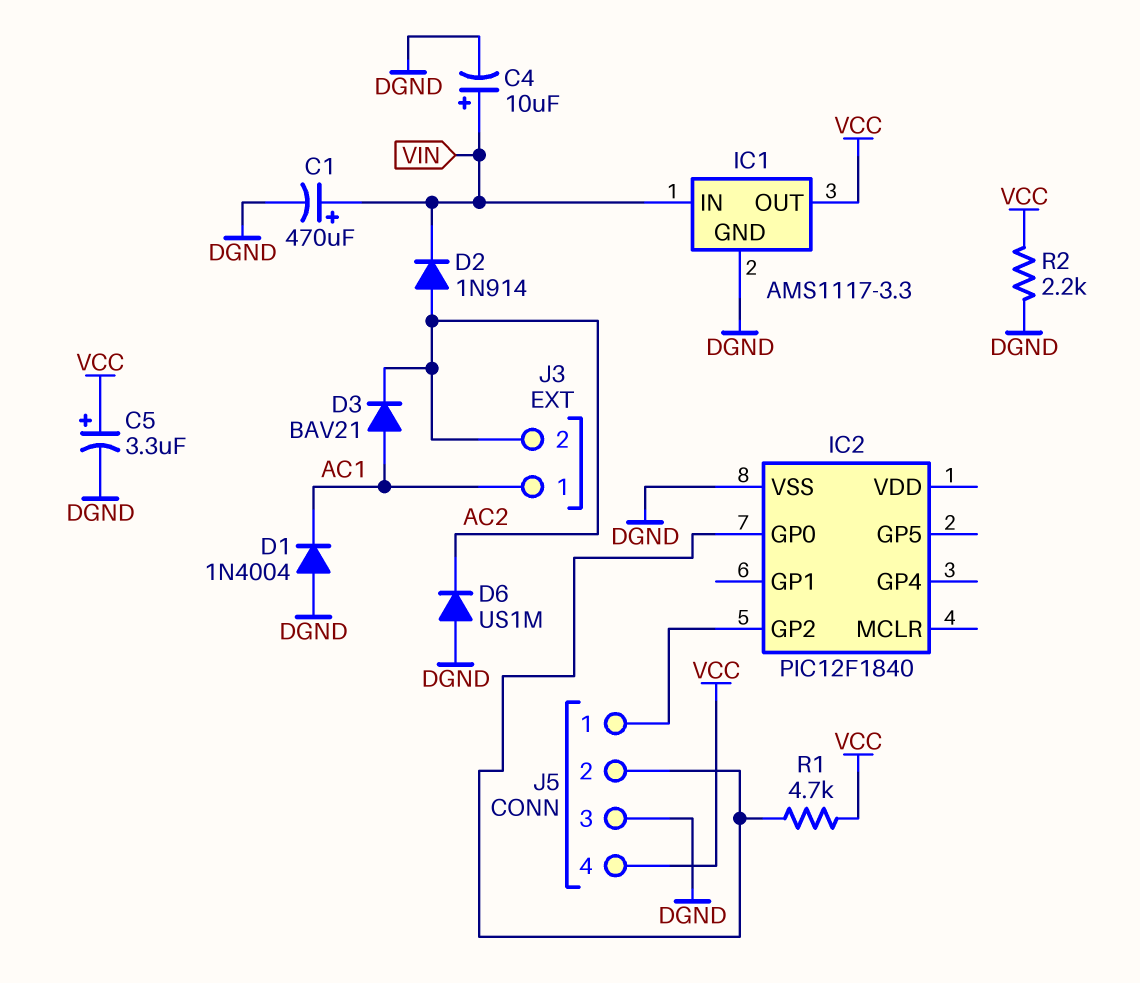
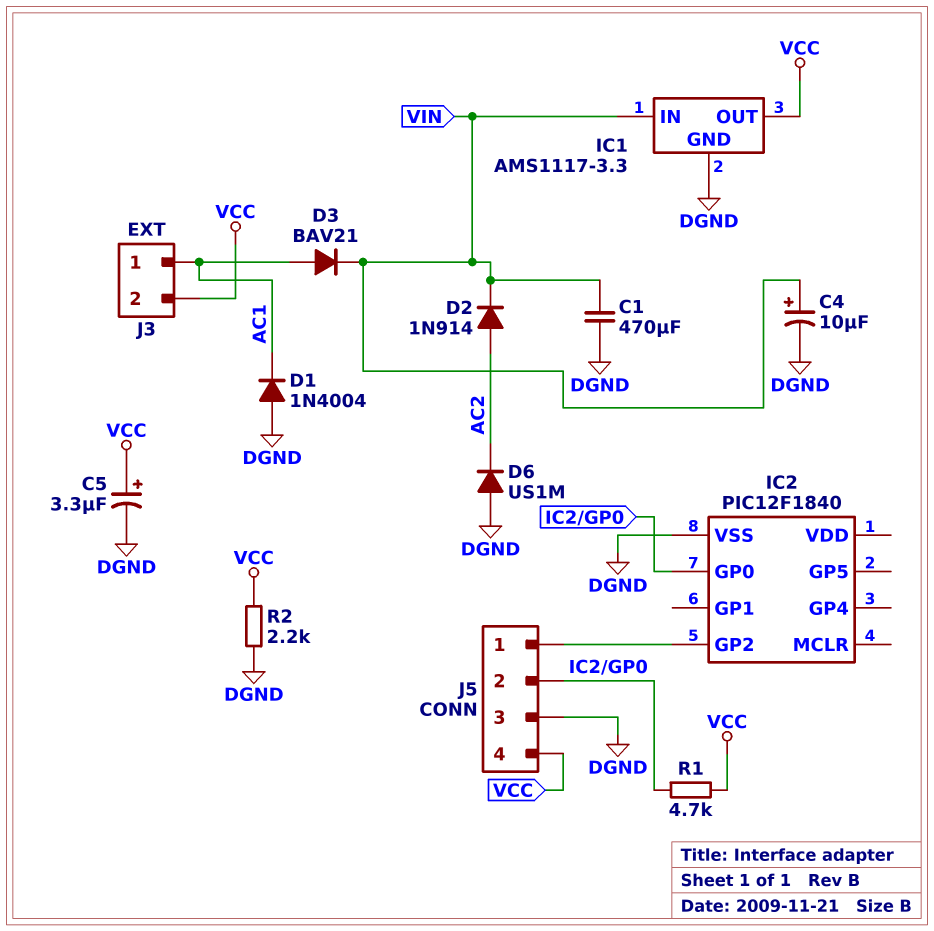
C1: 470uF (plus VIN, minus DGND) -> 470uF (DGND, VIN)
D3: diode BAV21 (A AC1, K AC2) -> diode BAV21 (A AC1, K VIN)
J3 pin 2: AC2 -> VCC

